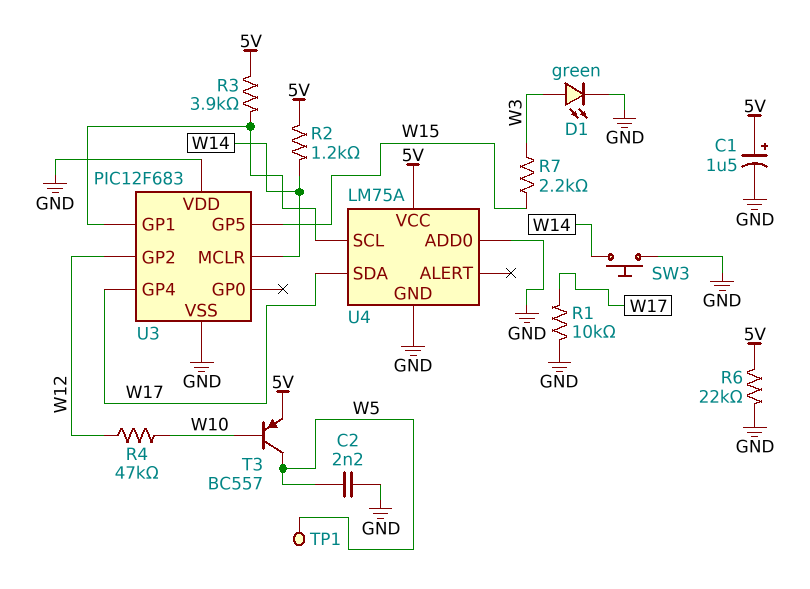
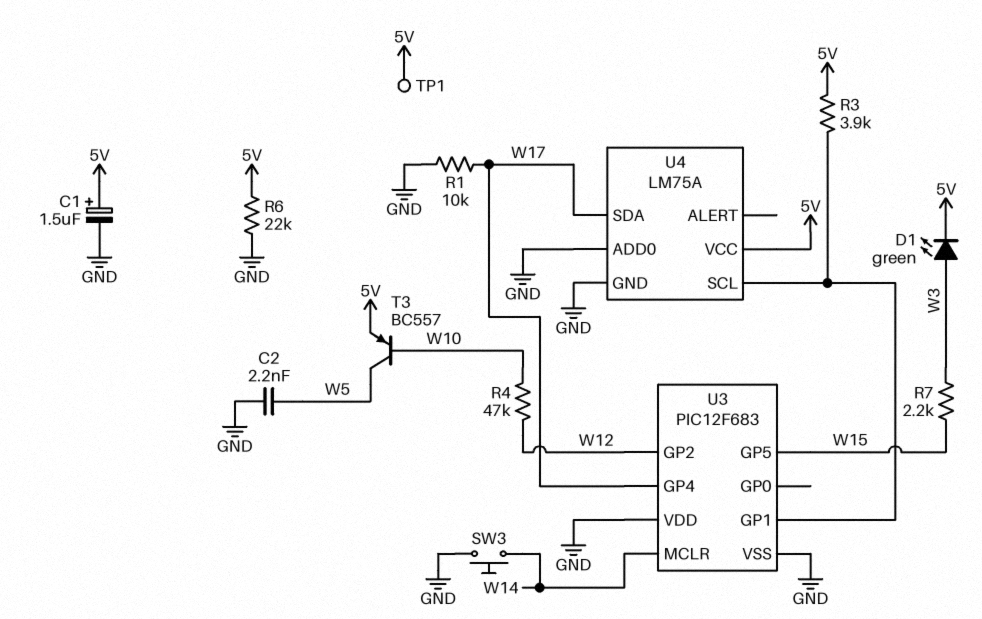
D1: LED green (A W3, K GND) -> LED green (A W3, K 5V)
R2: 1.2k (5V, W14) -> none
TP1: test point (W5) -> test point (5V)

